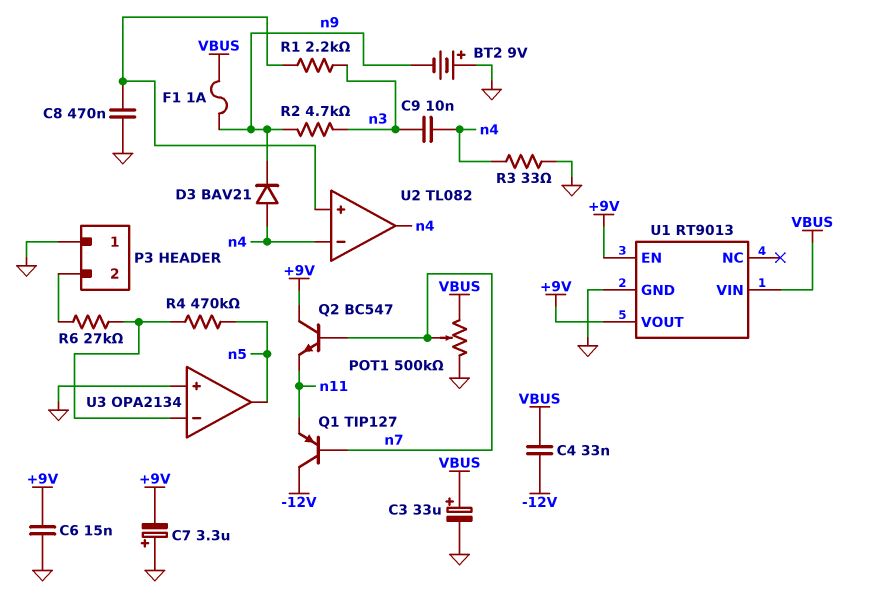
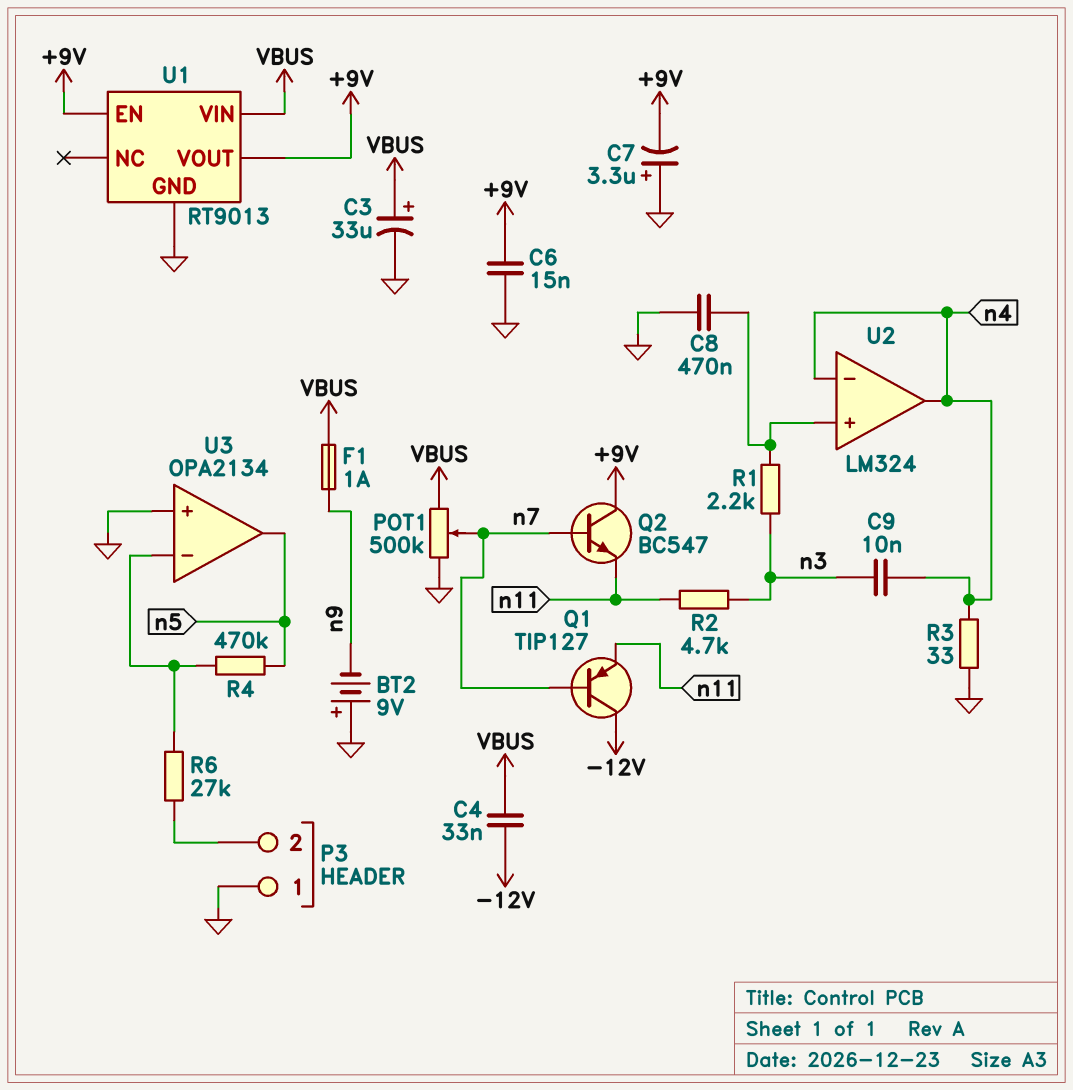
D3: diode BAV21 (A n4, K n9) -> none
R2: 4.7k (n3, n9) -> 4.7k (n3, n11)
U2: TL082 -> LM324

